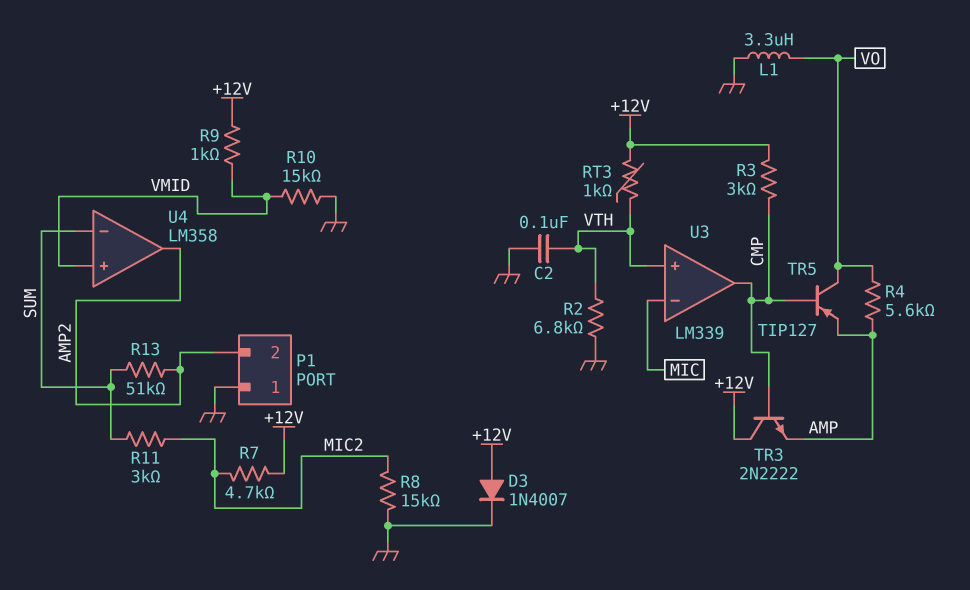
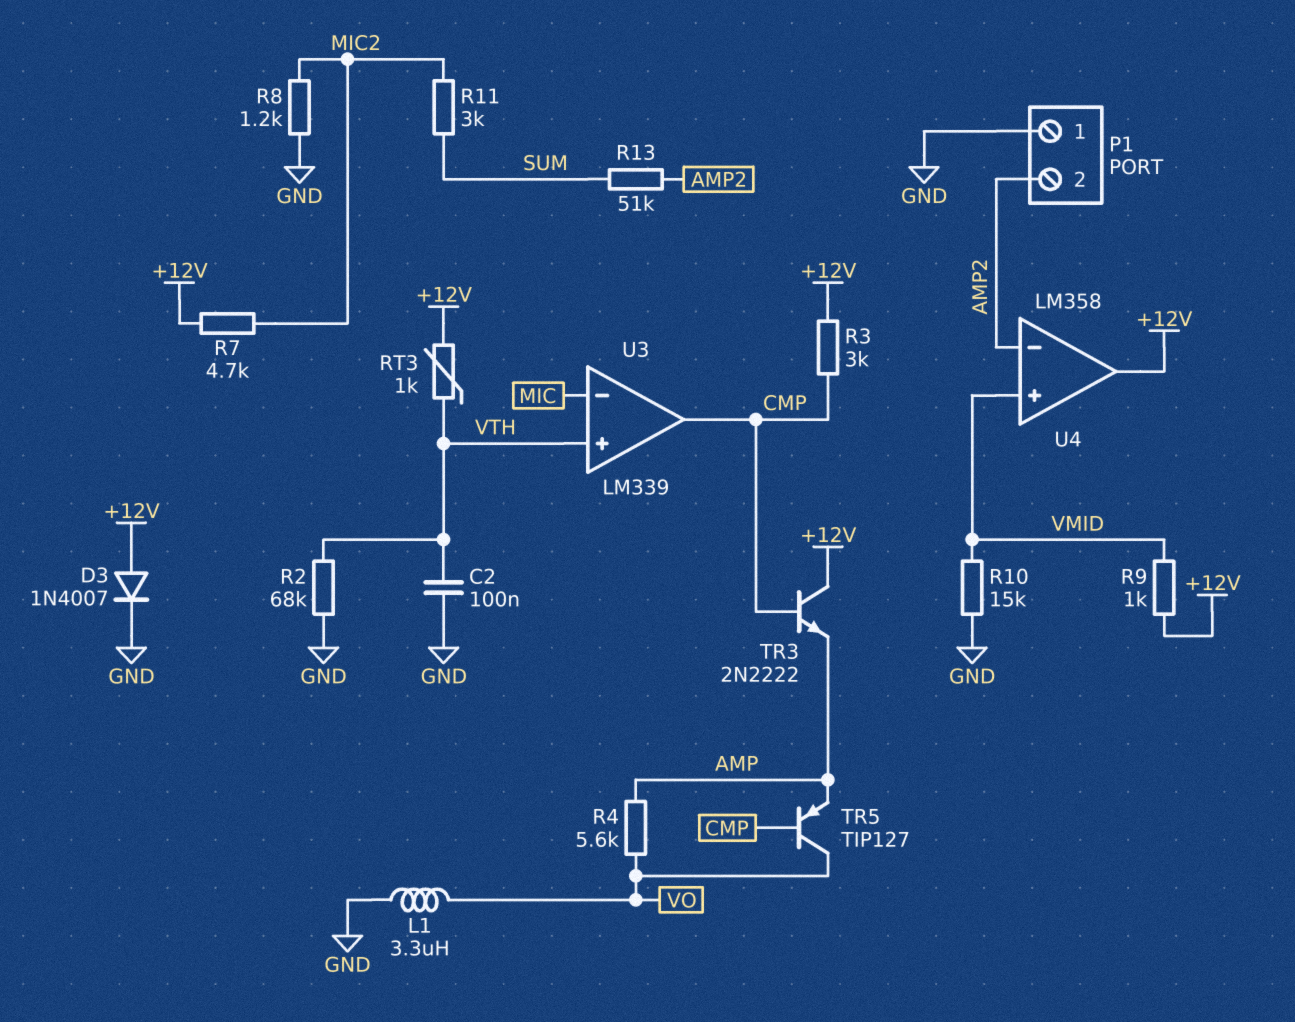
R2: 6.8k (GND, VTH) -> 68k (GND, VTH)
R8: 15k (GND, MIC2) -> 1.2k (GND, MIC2)
U4 pin in-: SUM -> AMP2
U4 pin out: AMP2 -> +12V

